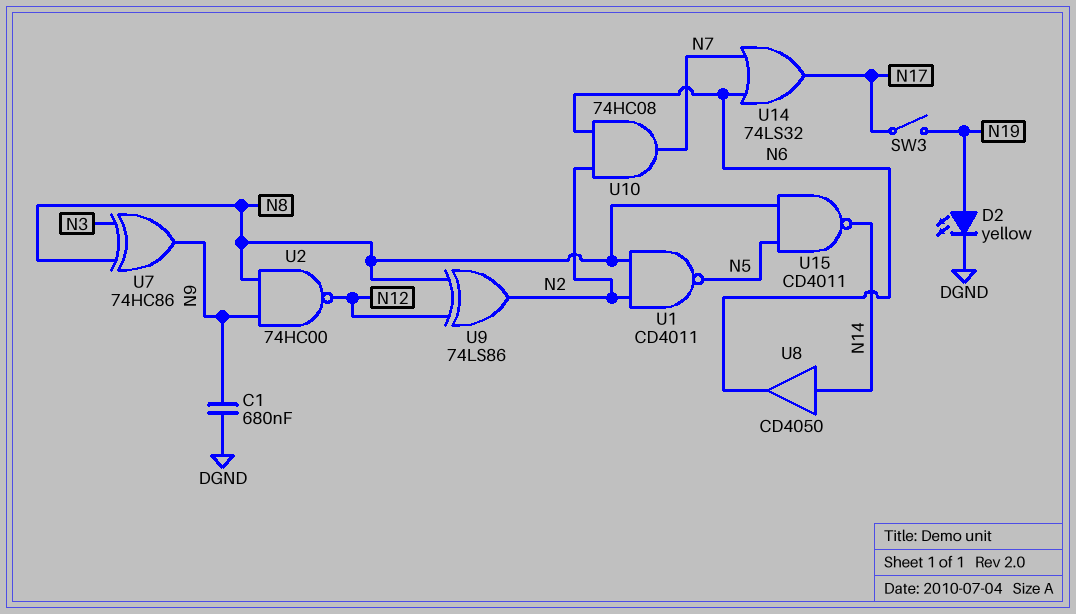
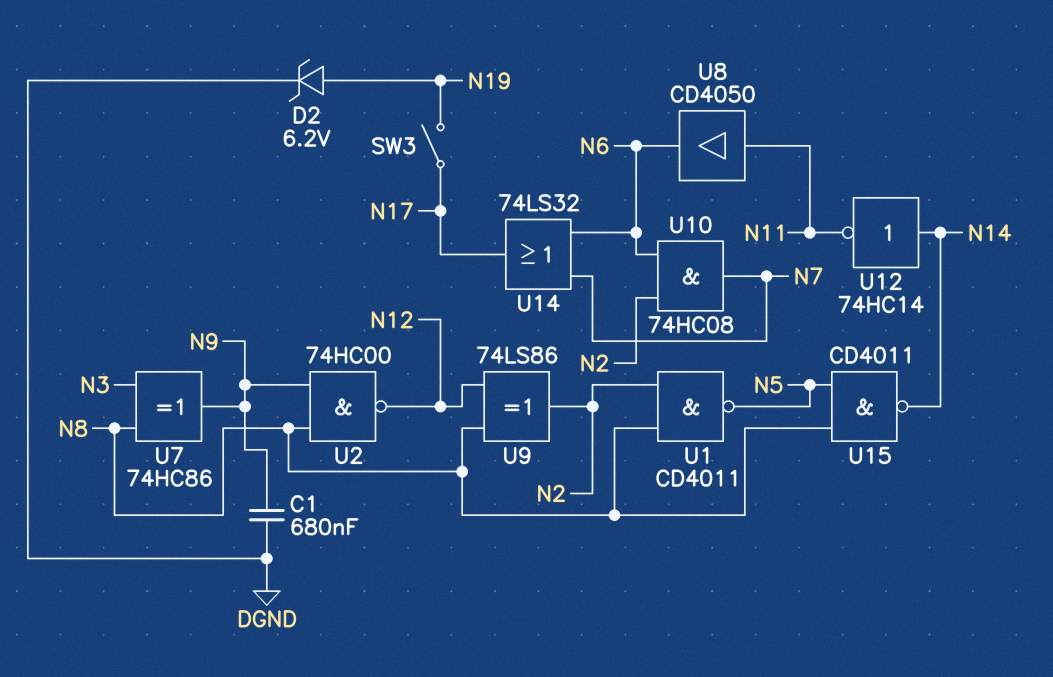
D2: LED yellow (A N19, K DGND) -> zener 6.2V (A N19, K DGND)
U8: buffer CD4050 (in N14, out N6) -> buffer CD4050 (in N11, out N6)
U12: none -> NOT 74HC14 (in N14, out N11)

